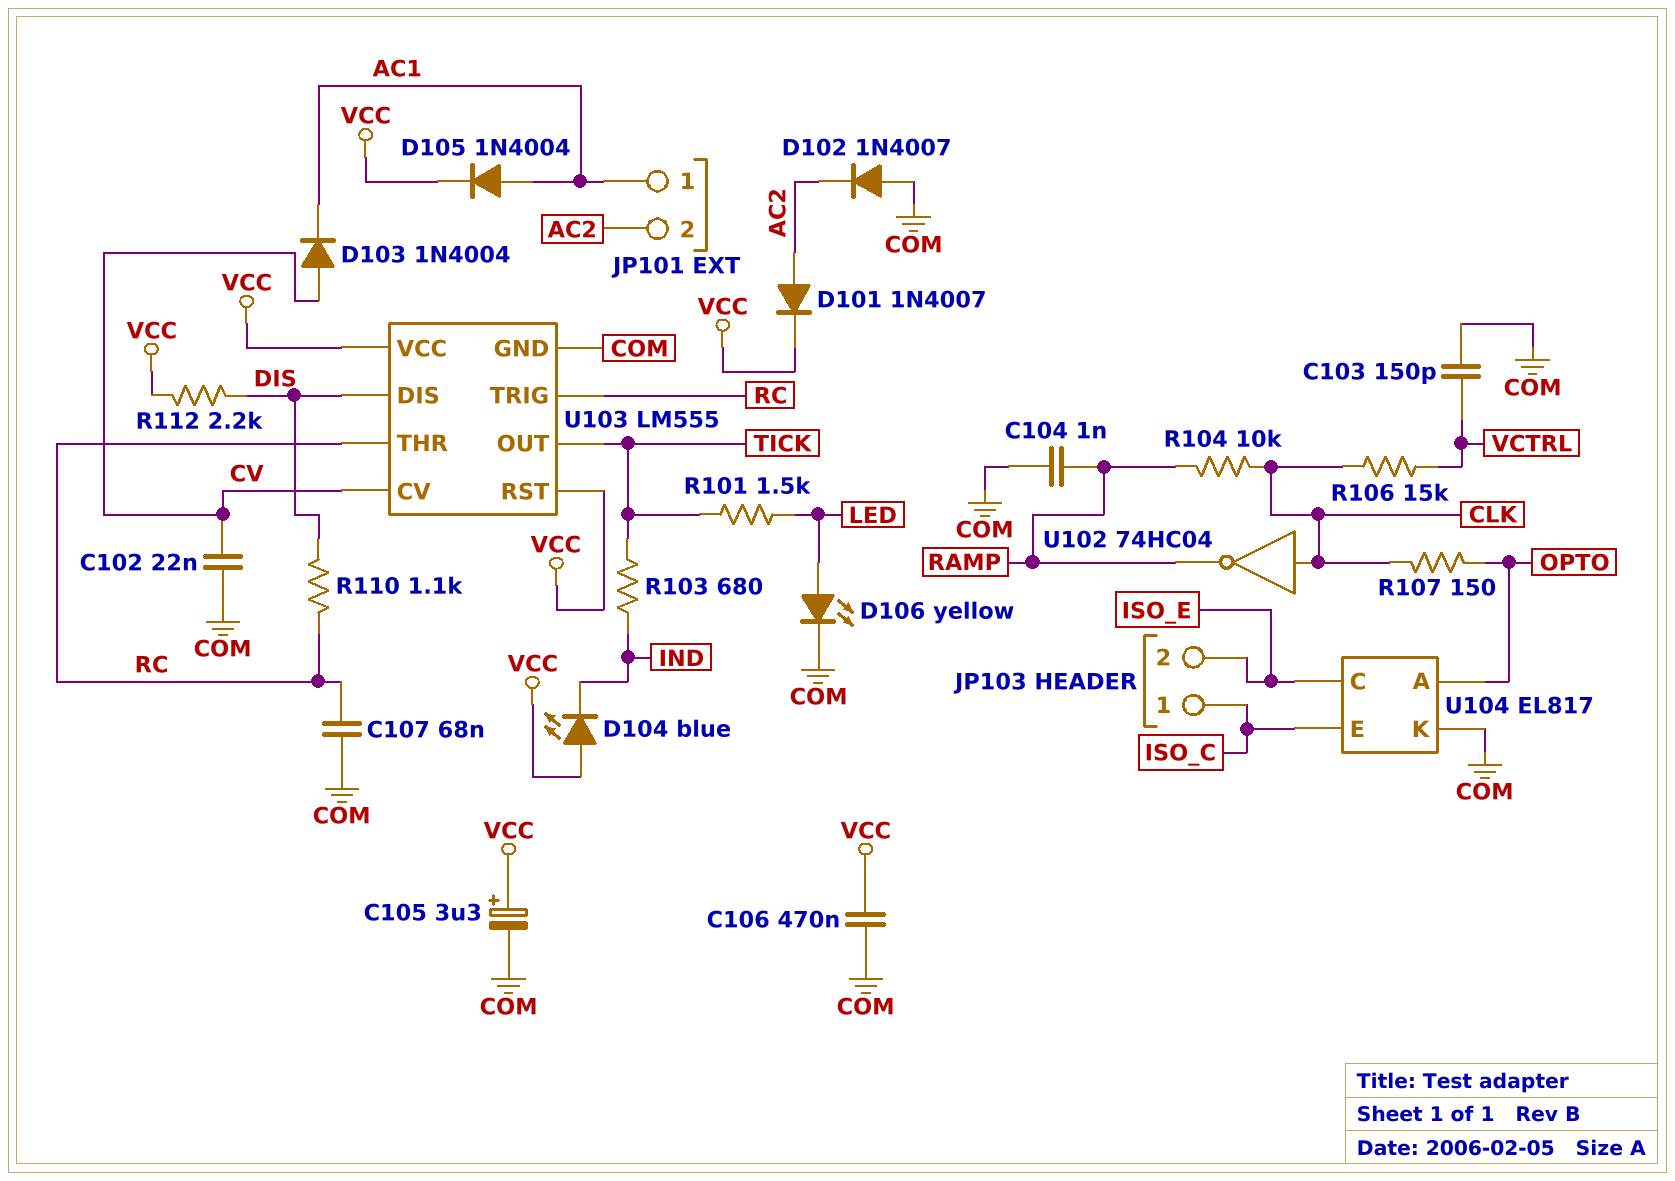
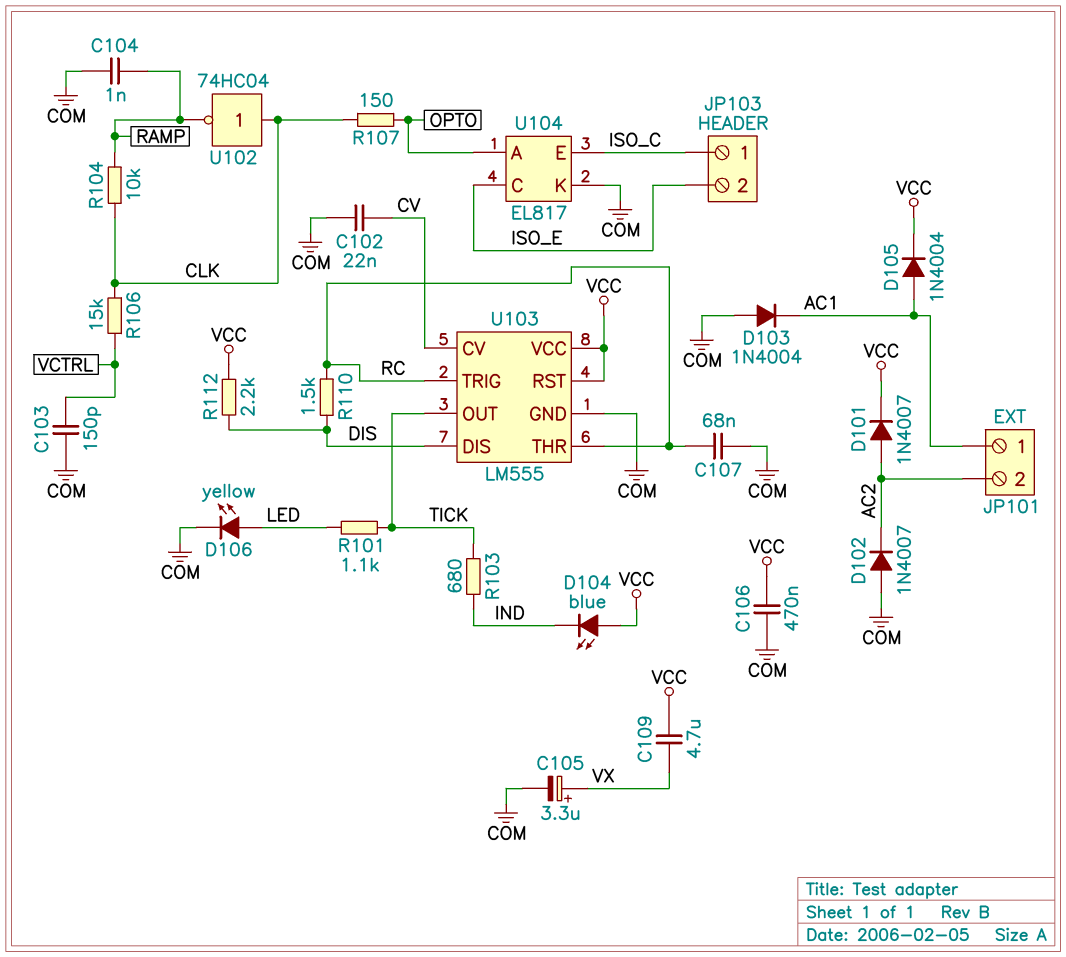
C105: 3.3uF (plus VCC, minus COM) -> 3.3uF (plus VX, minus COM)
C109: none -> 4.7uF (VCC, VX)
D103: diode 1N4004 (A CV, K AC1) -> diode 1N4004 (A COM, K AC1)
R101: 1.5k (LED, TICK) -> 1.1k (LED, TICK)
R110: 1.1k (DIS, RC) -> 1.5k (DIS, RC)

